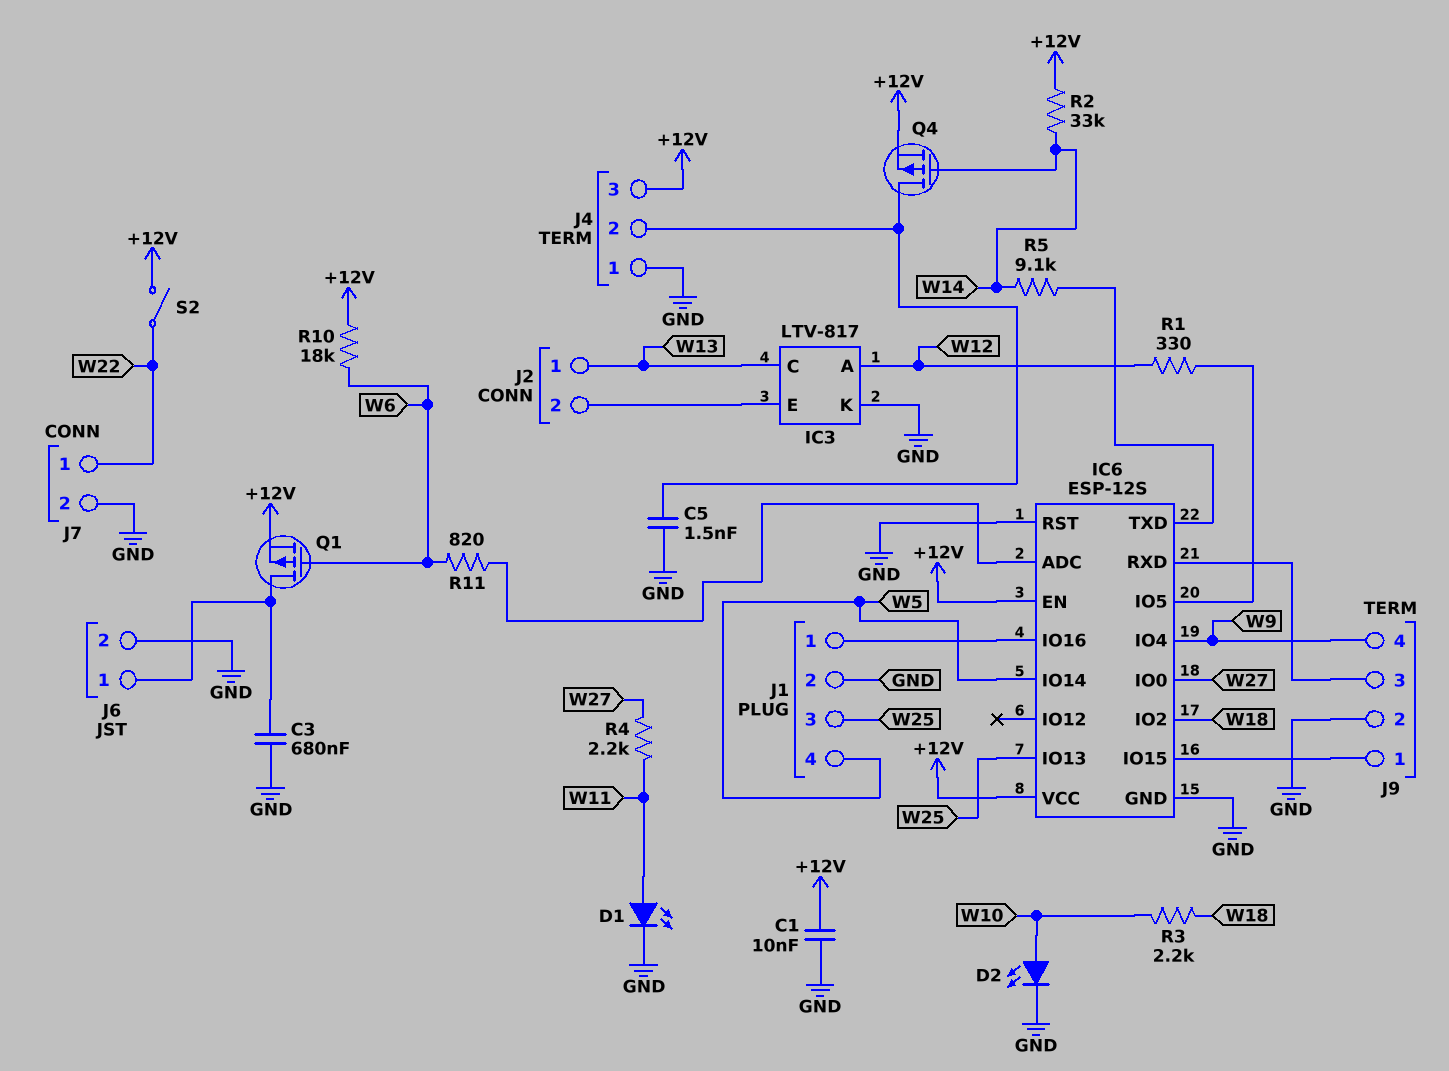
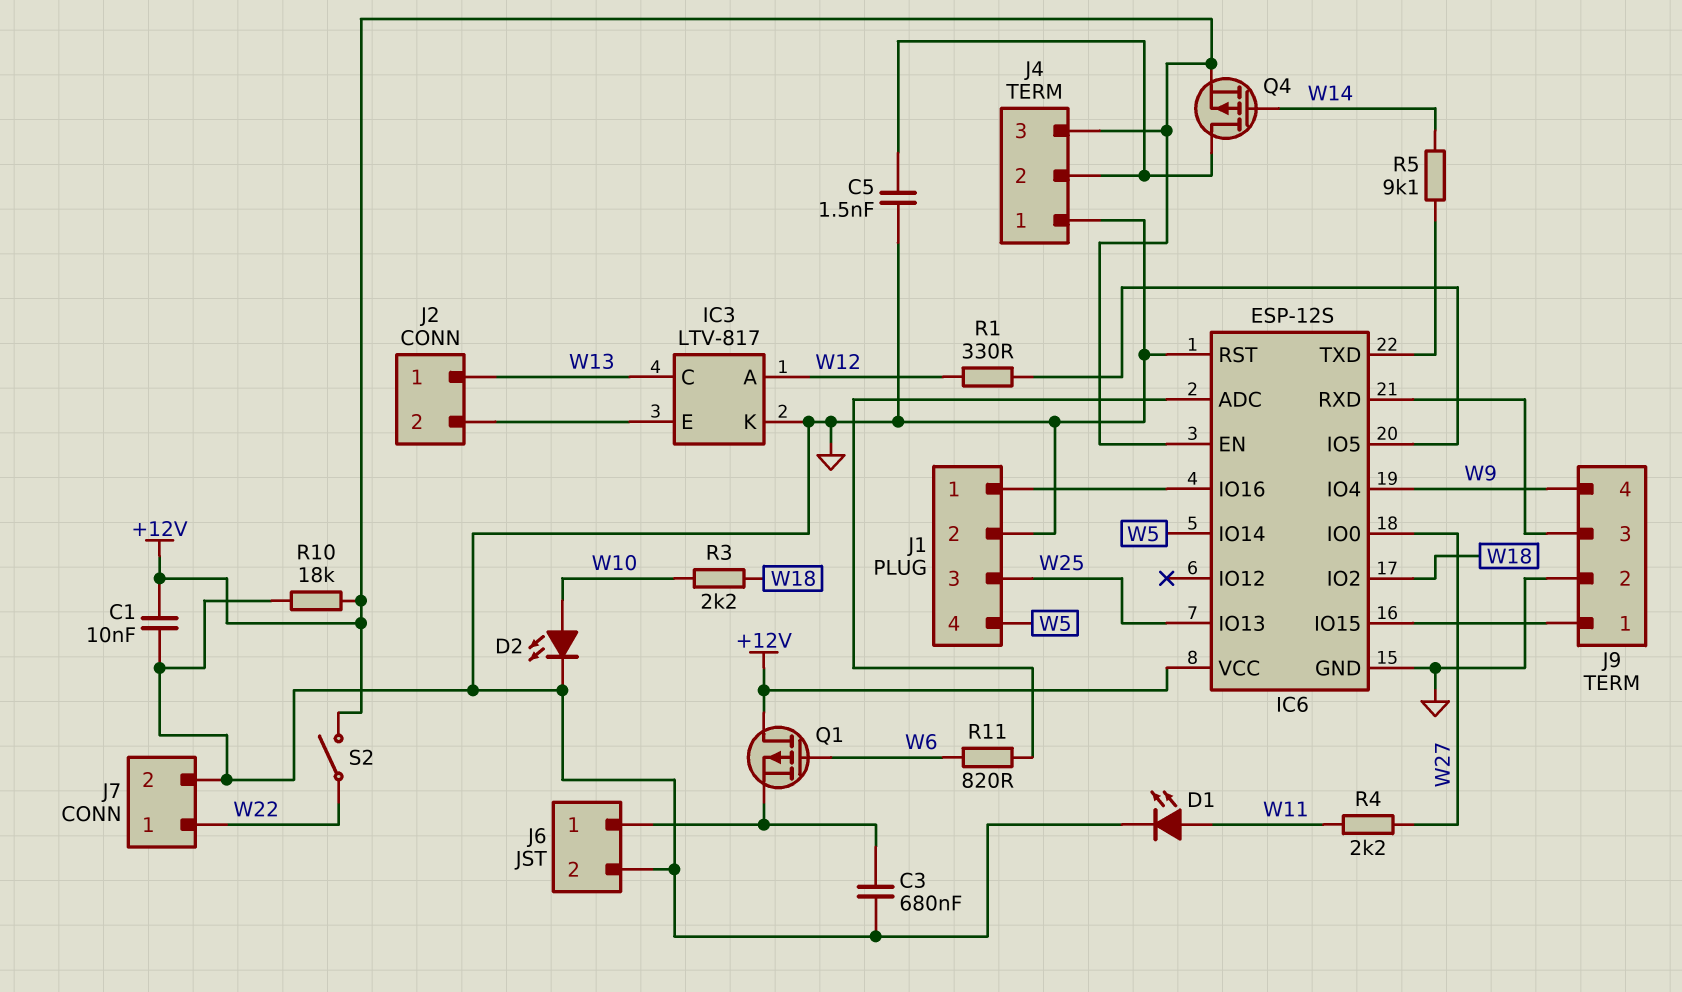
Q1: PMOS (G W6, D J6/1, S +12V) -> PMOS (G W6, D +12V, S J6/1)
R2: 33k (+12V, W14) -> none
R10: 18k (+12V, W6) -> 18k (+12V, GND)

